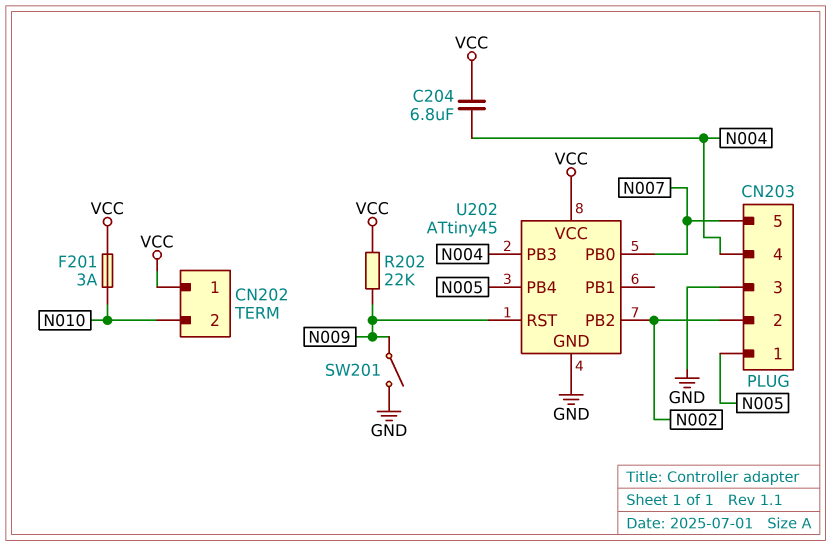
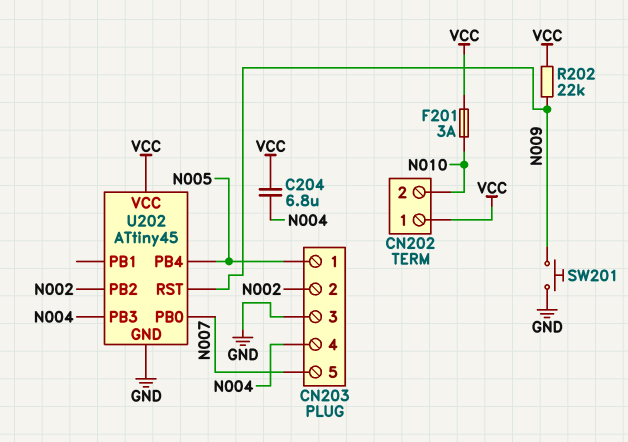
SW201: switch (GND, N009) -> button (GND, N009)

